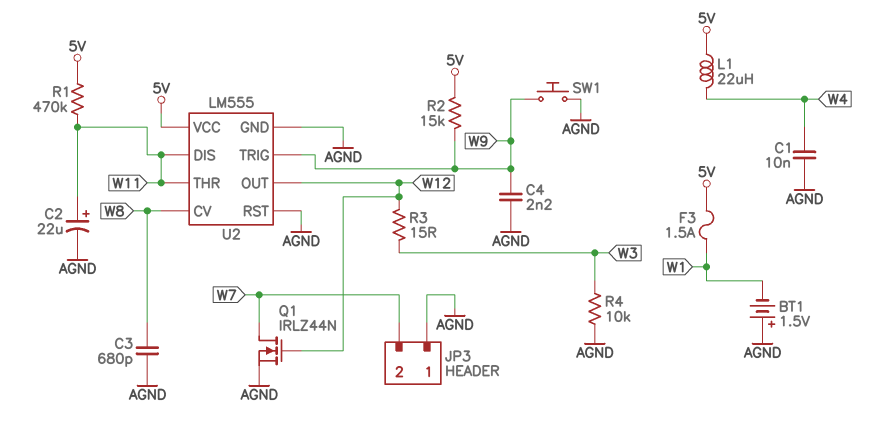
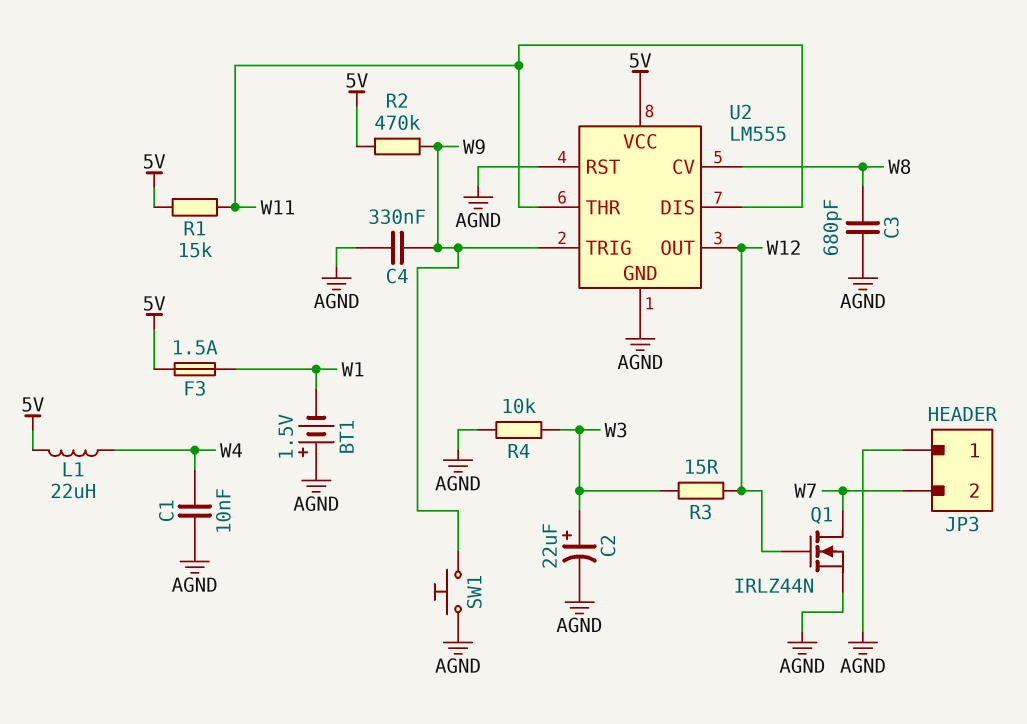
C2: 22uF (plus W11, minus AGND) -> 22uF (plus W3, minus AGND)
C4: 2.2nF (AGND, W9) -> 330nF (AGND, W9)
R1: 470k (5V, W11) -> 15k (5V, W11)
R2: 15k (5V, W9) -> 470k (5V, W9)

